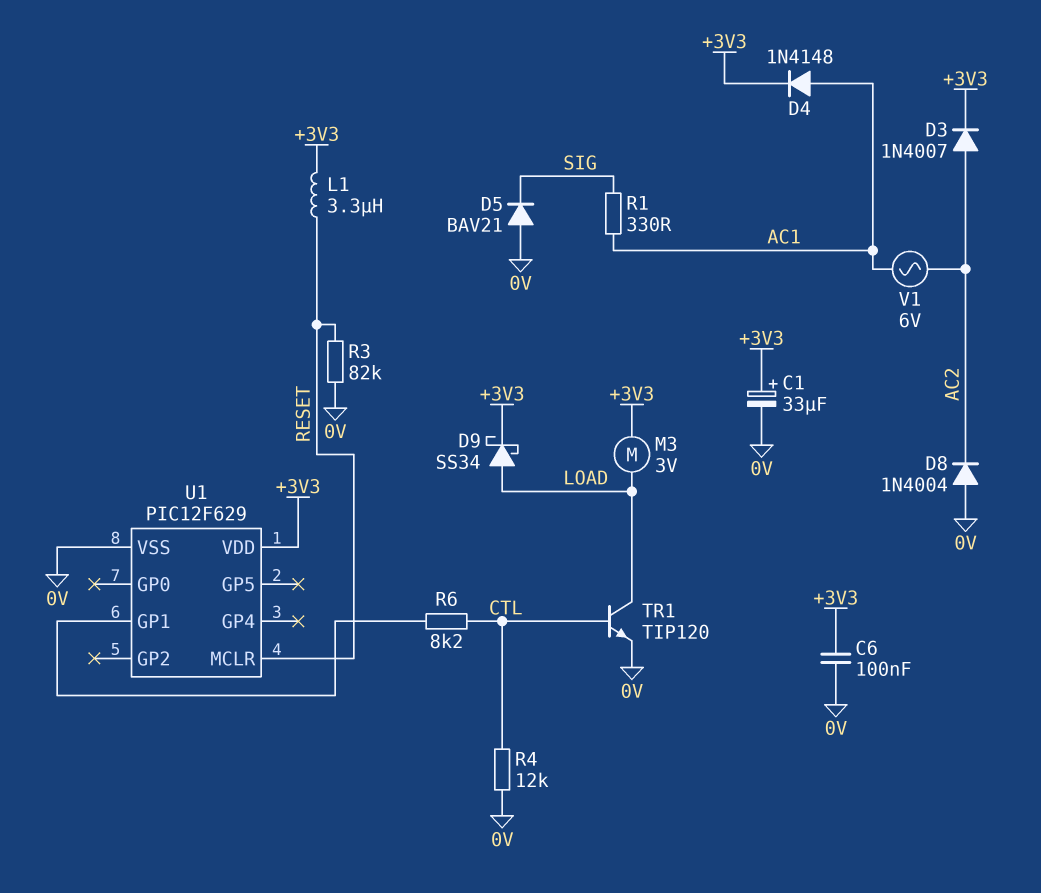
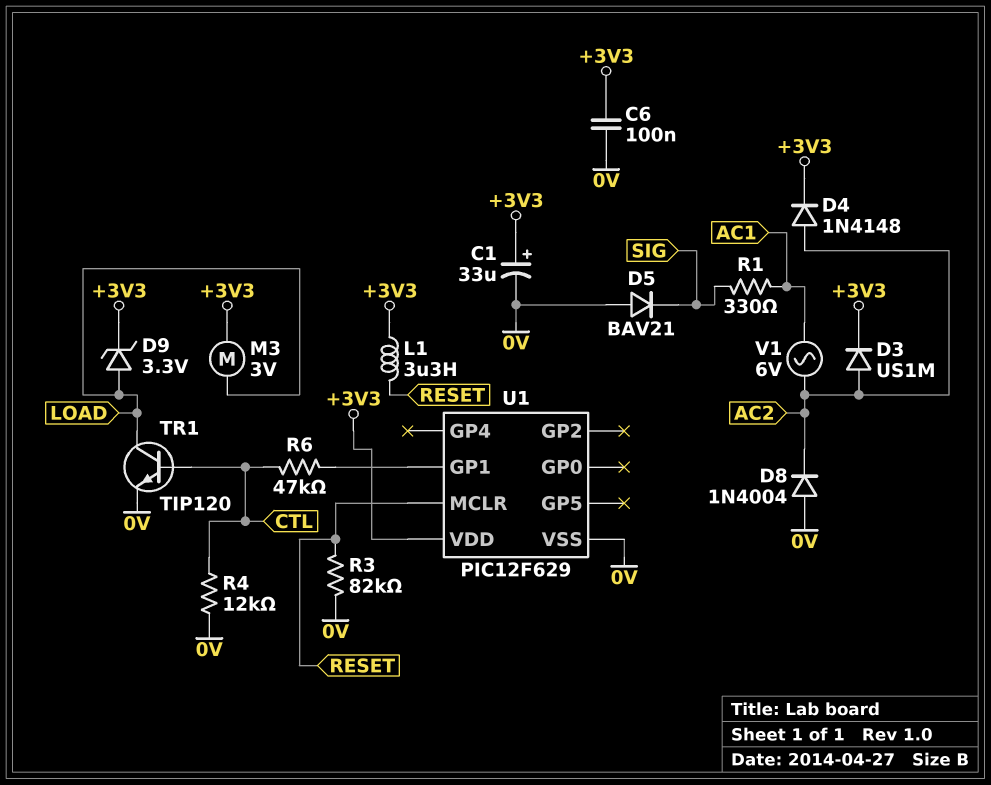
D3: diode 1N4007 (A AC2, K +3V3) -> diode US1M (A AC2, K +3V3)
D4: diode 1N4148 (A AC1, K +3V3) -> diode 1N4148 (A AC2, K +3V3)
D9: schottky SS34 (A LOAD, K +3V3) -> zener 3.3V (A LOAD, K +3V3)
R6: 8.2k (CTL, U1/GP1) -> 47k (CTL, U1/GP1)

